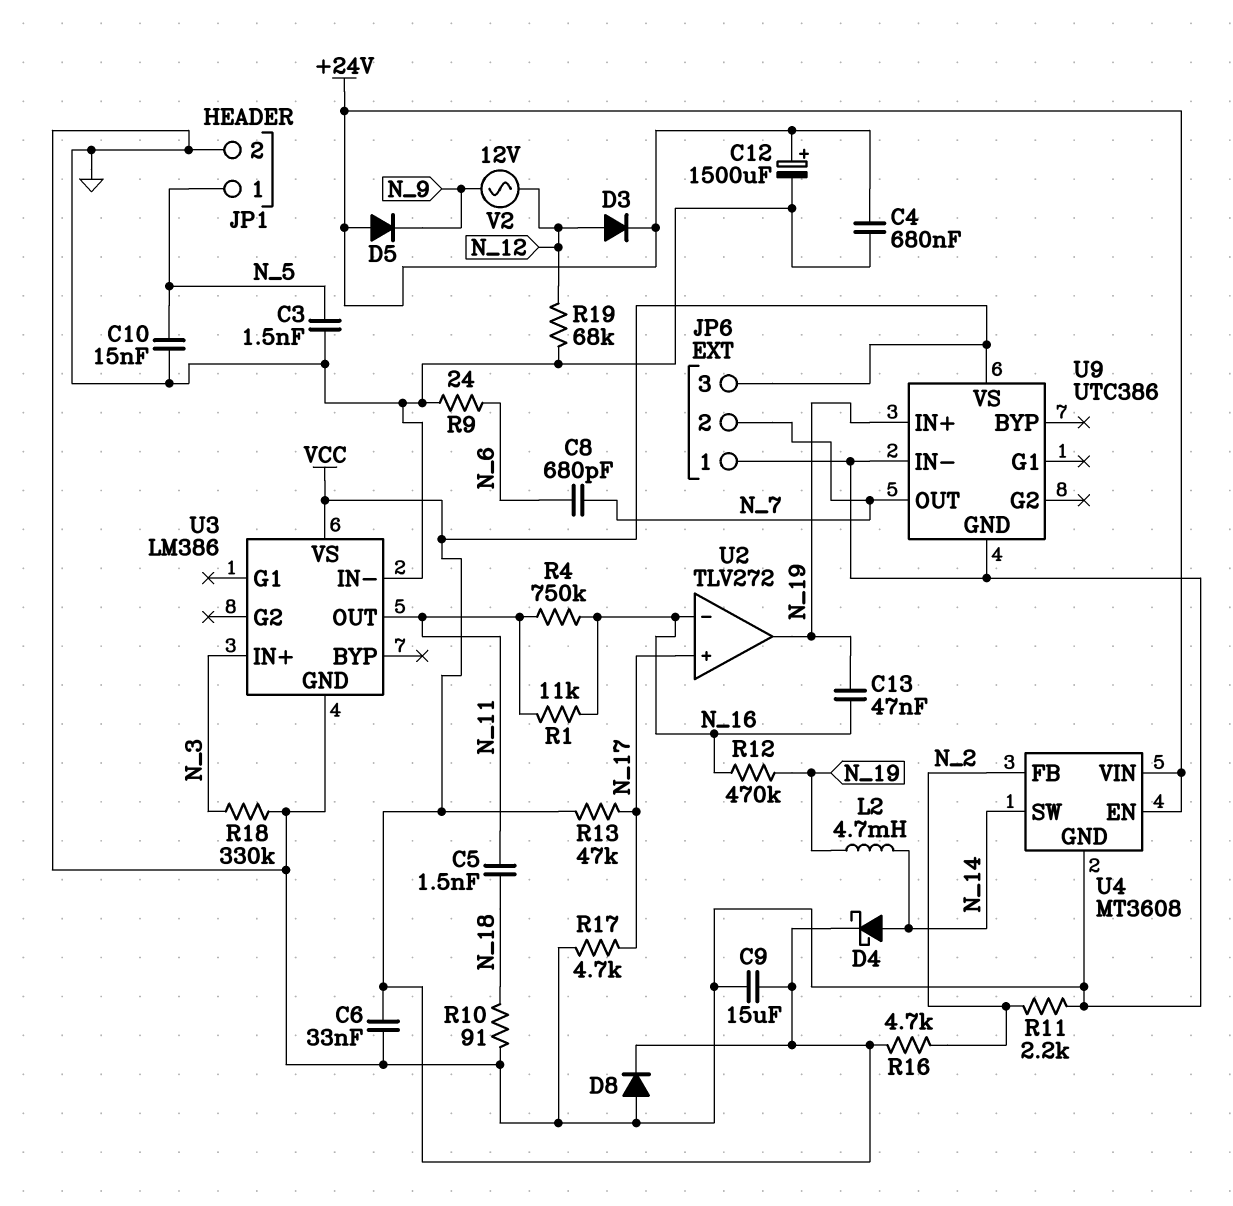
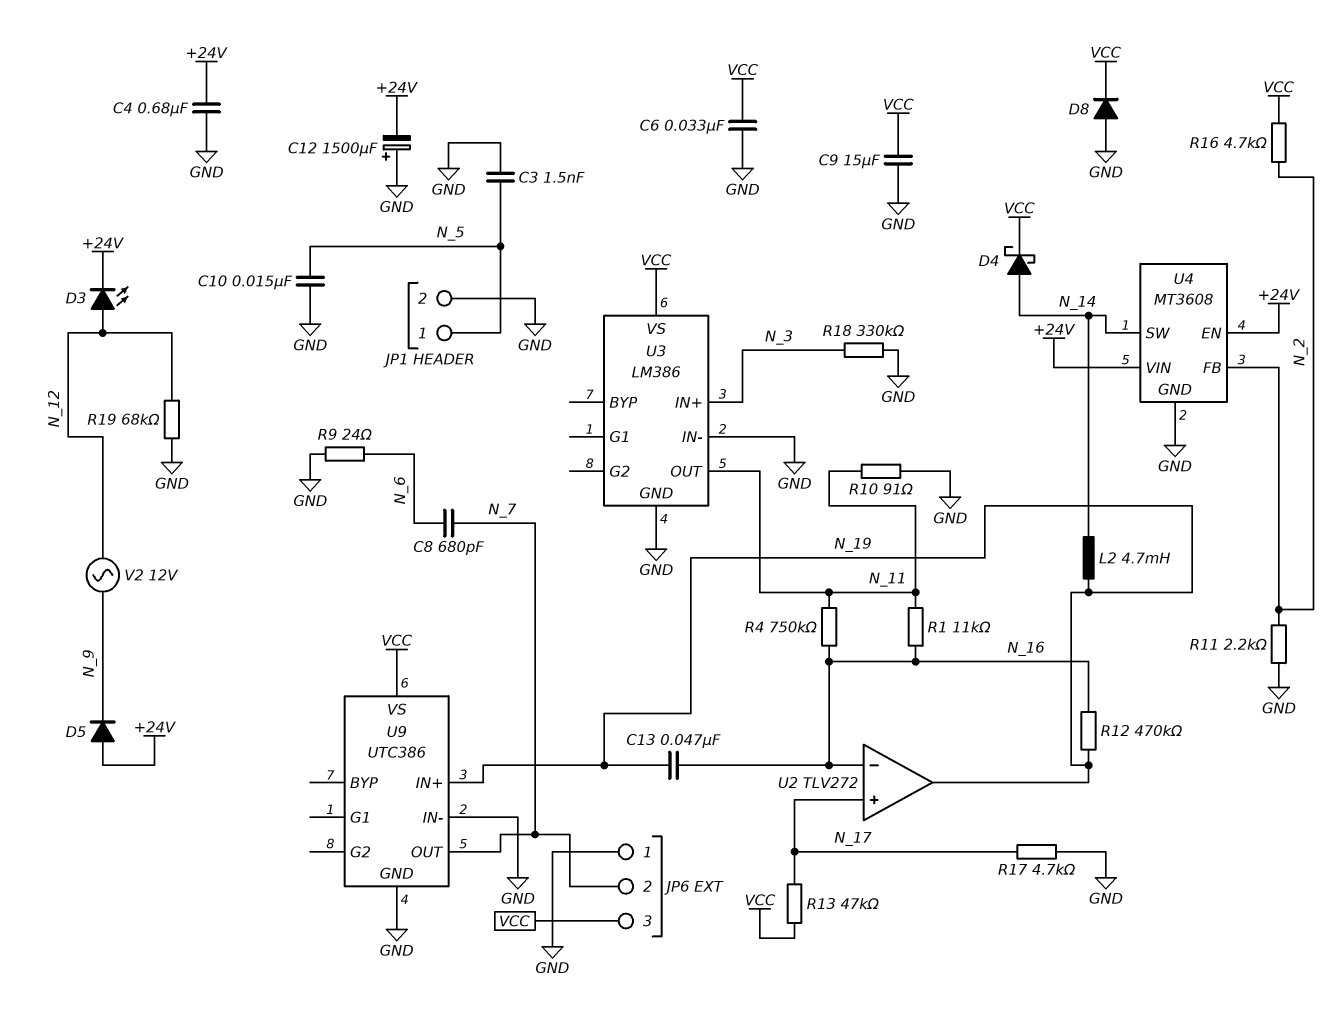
C5: 1.5nF (N_11, N_18) -> none
C12: 1500uF (plus +24V, minus GND) -> 1500uF (plus GND, minus +24V)
D3: diode (A N_12, K +24V) -> LED (A N_12, K +24V)
R10: 91 (GND, N_18) -> 91 (GND, N_11)

